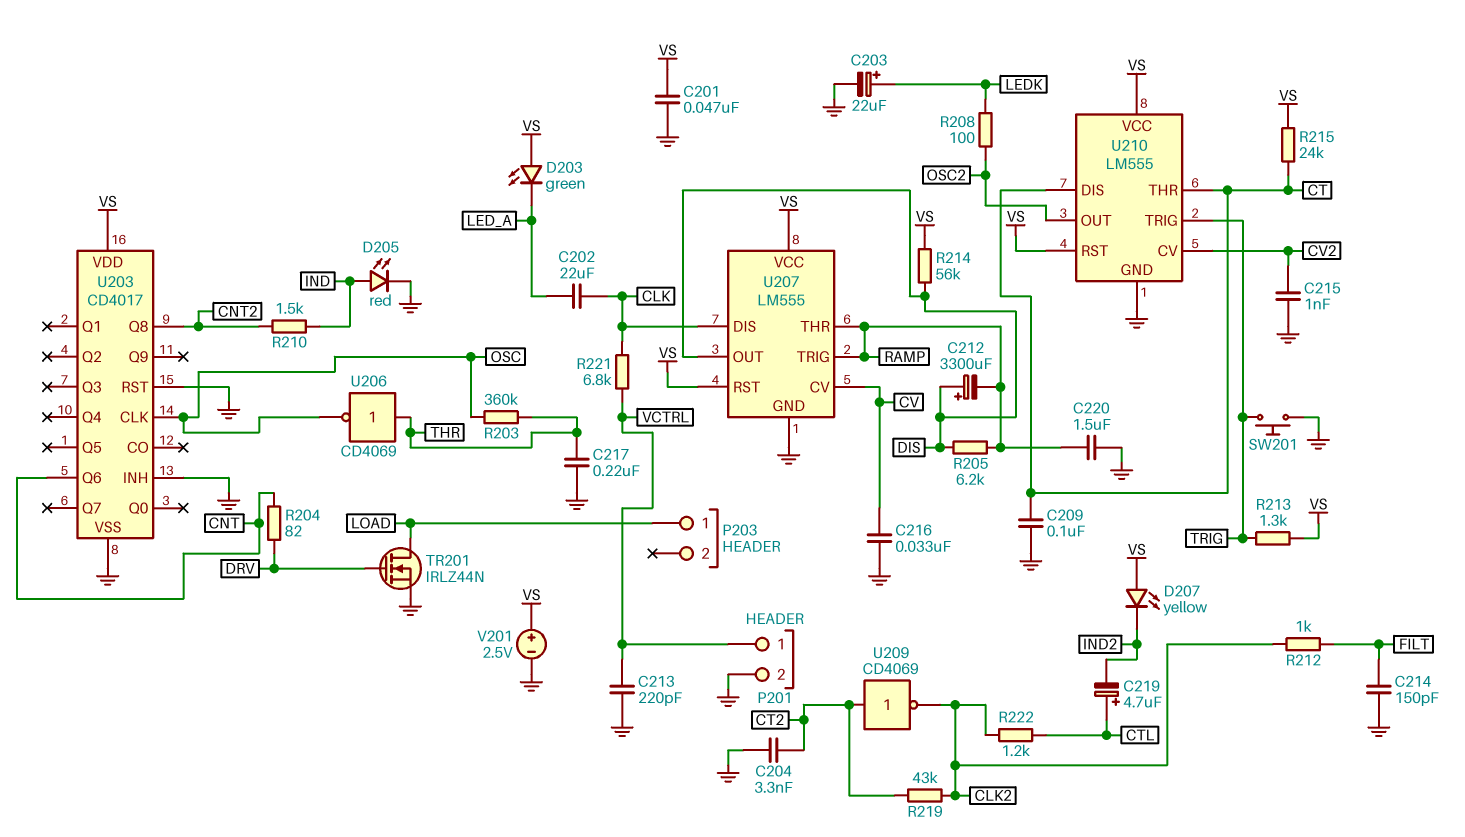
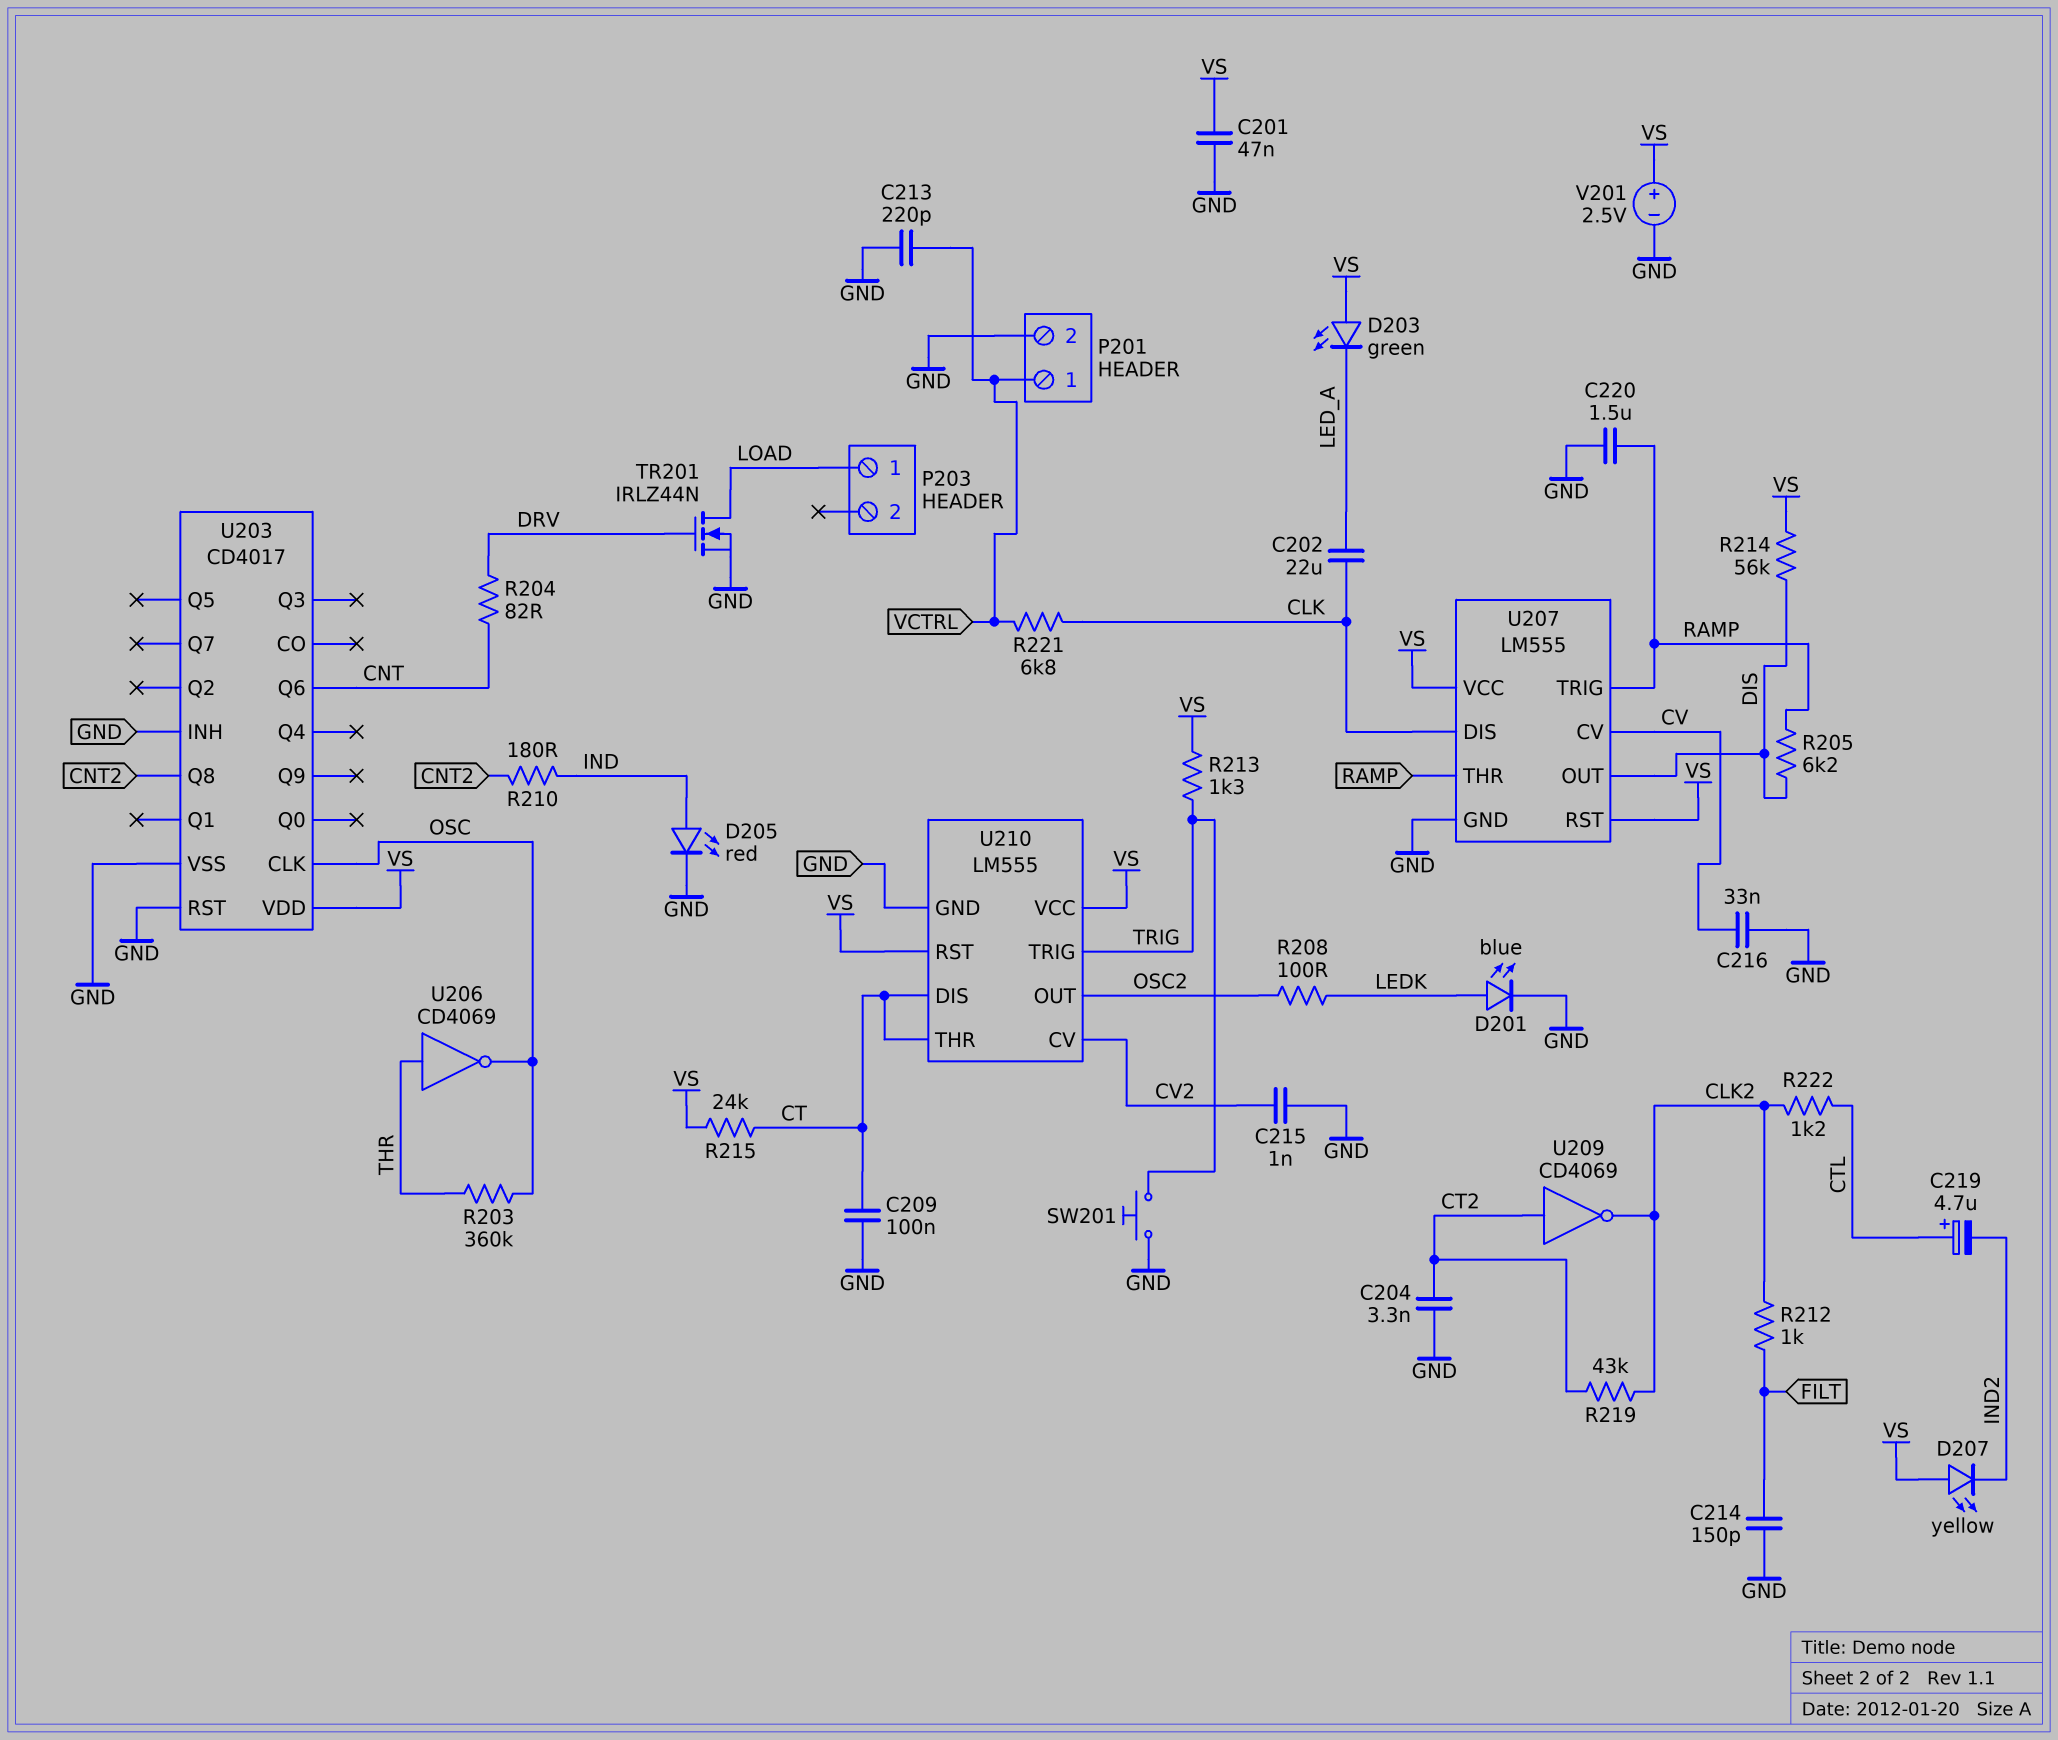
C203: 22uF (plus LEDK, minus GND) -> none
C212: 3300uF (plus DIS, minus RAMP) -> none
C217: 220nF (GND, THR) -> none
D201: none -> LED blue (A LEDK, K GND)
R210: 1.5k (CNT2, IND) -> 180 (CNT2, IND)

